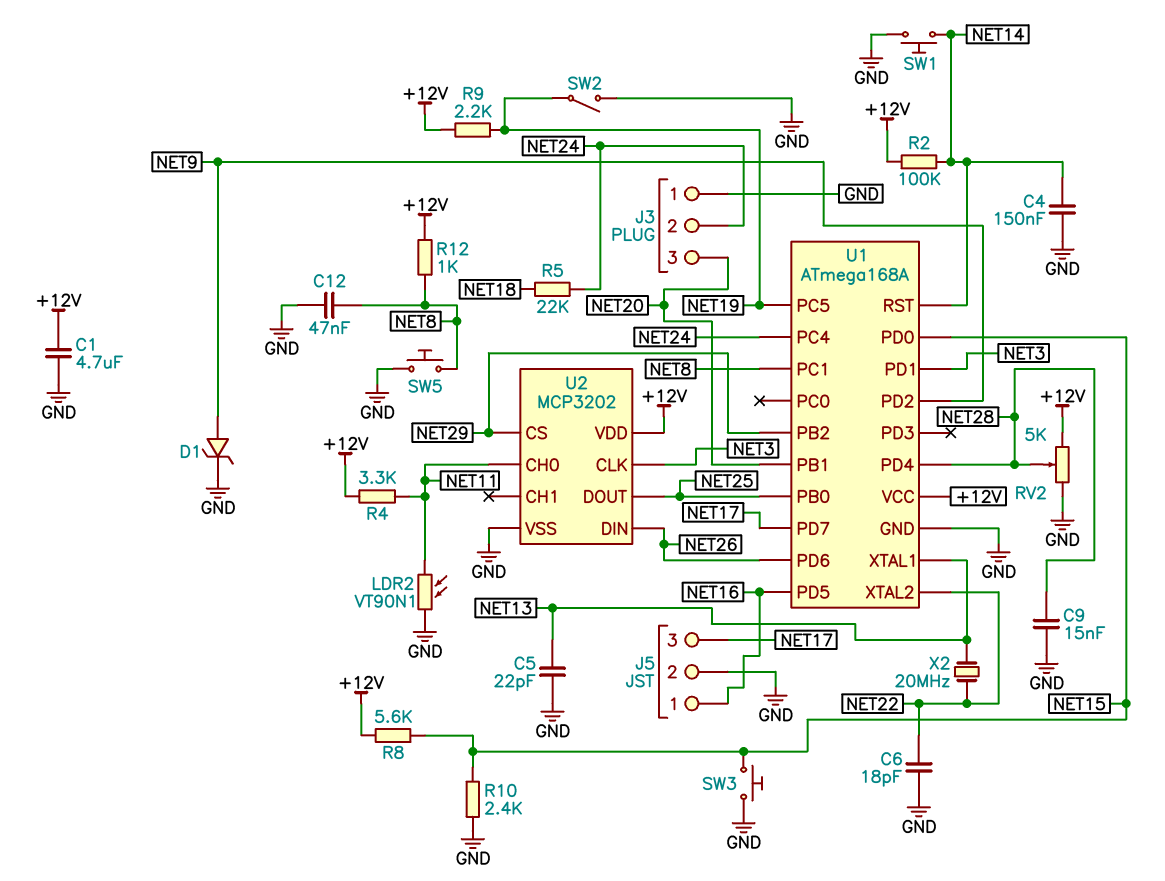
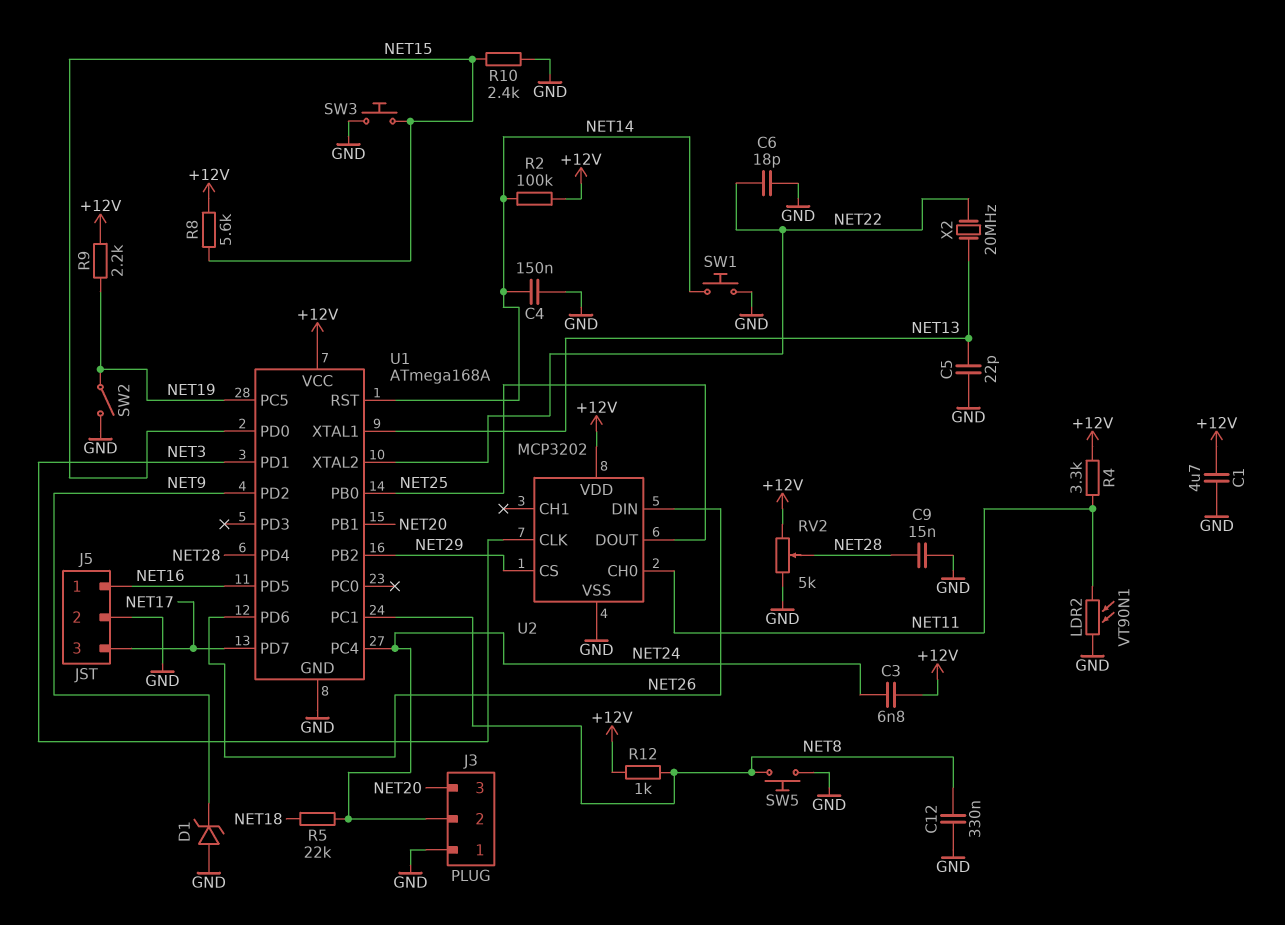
C3: none -> 6.8nF (+12V, NET24)
C12: 47nF (GND, NET8) -> 330nF (GND, NET8)
D1: zener (A NET9, K GND) -> zener (A GND, K NET9)

